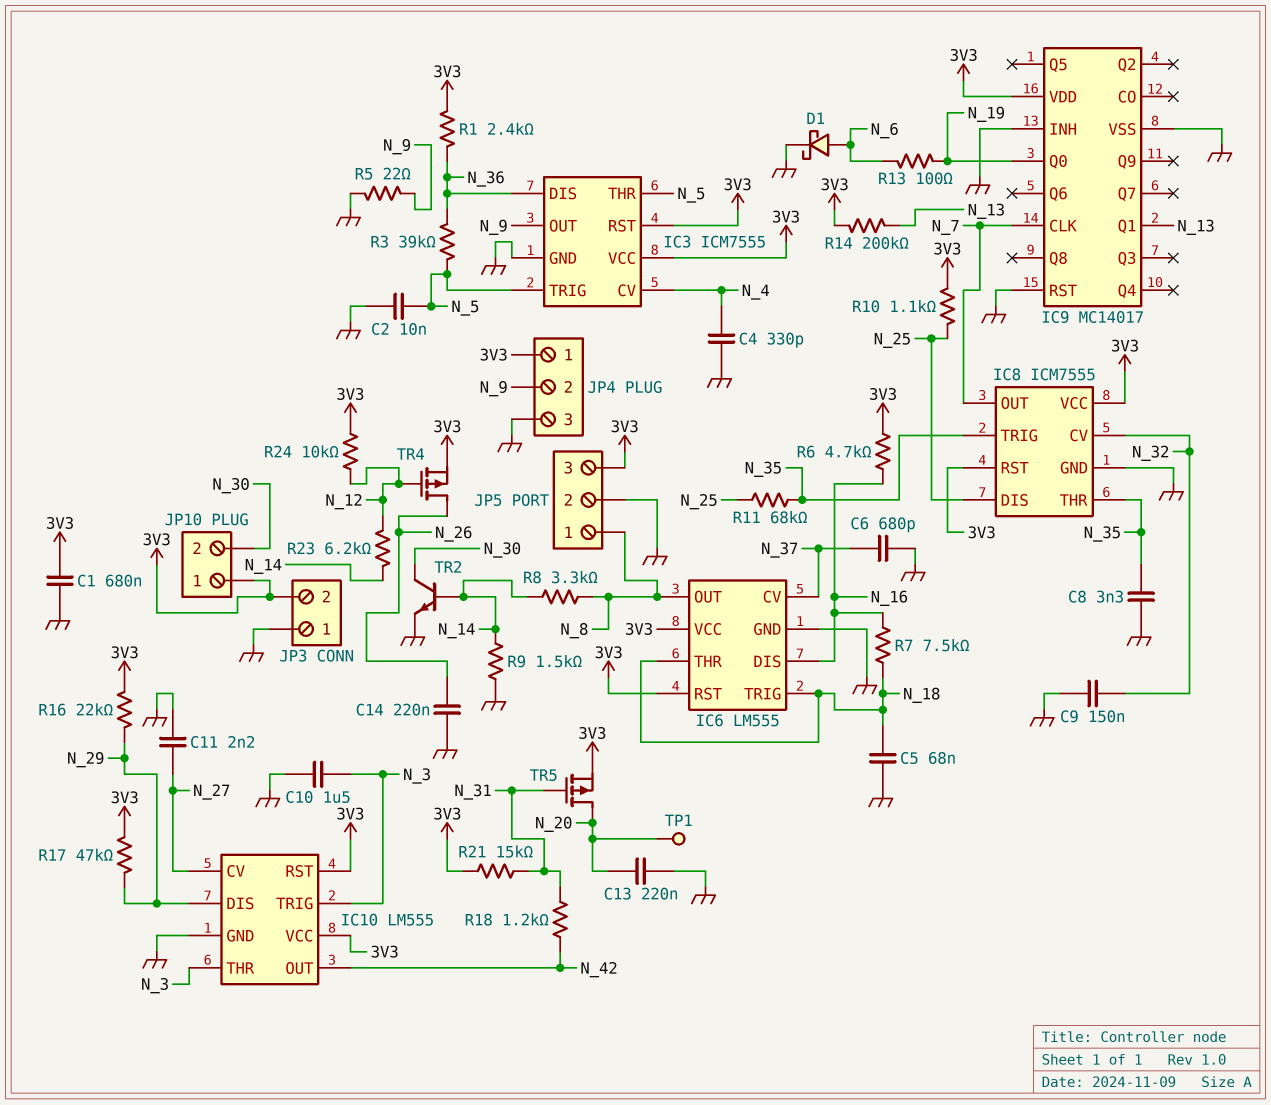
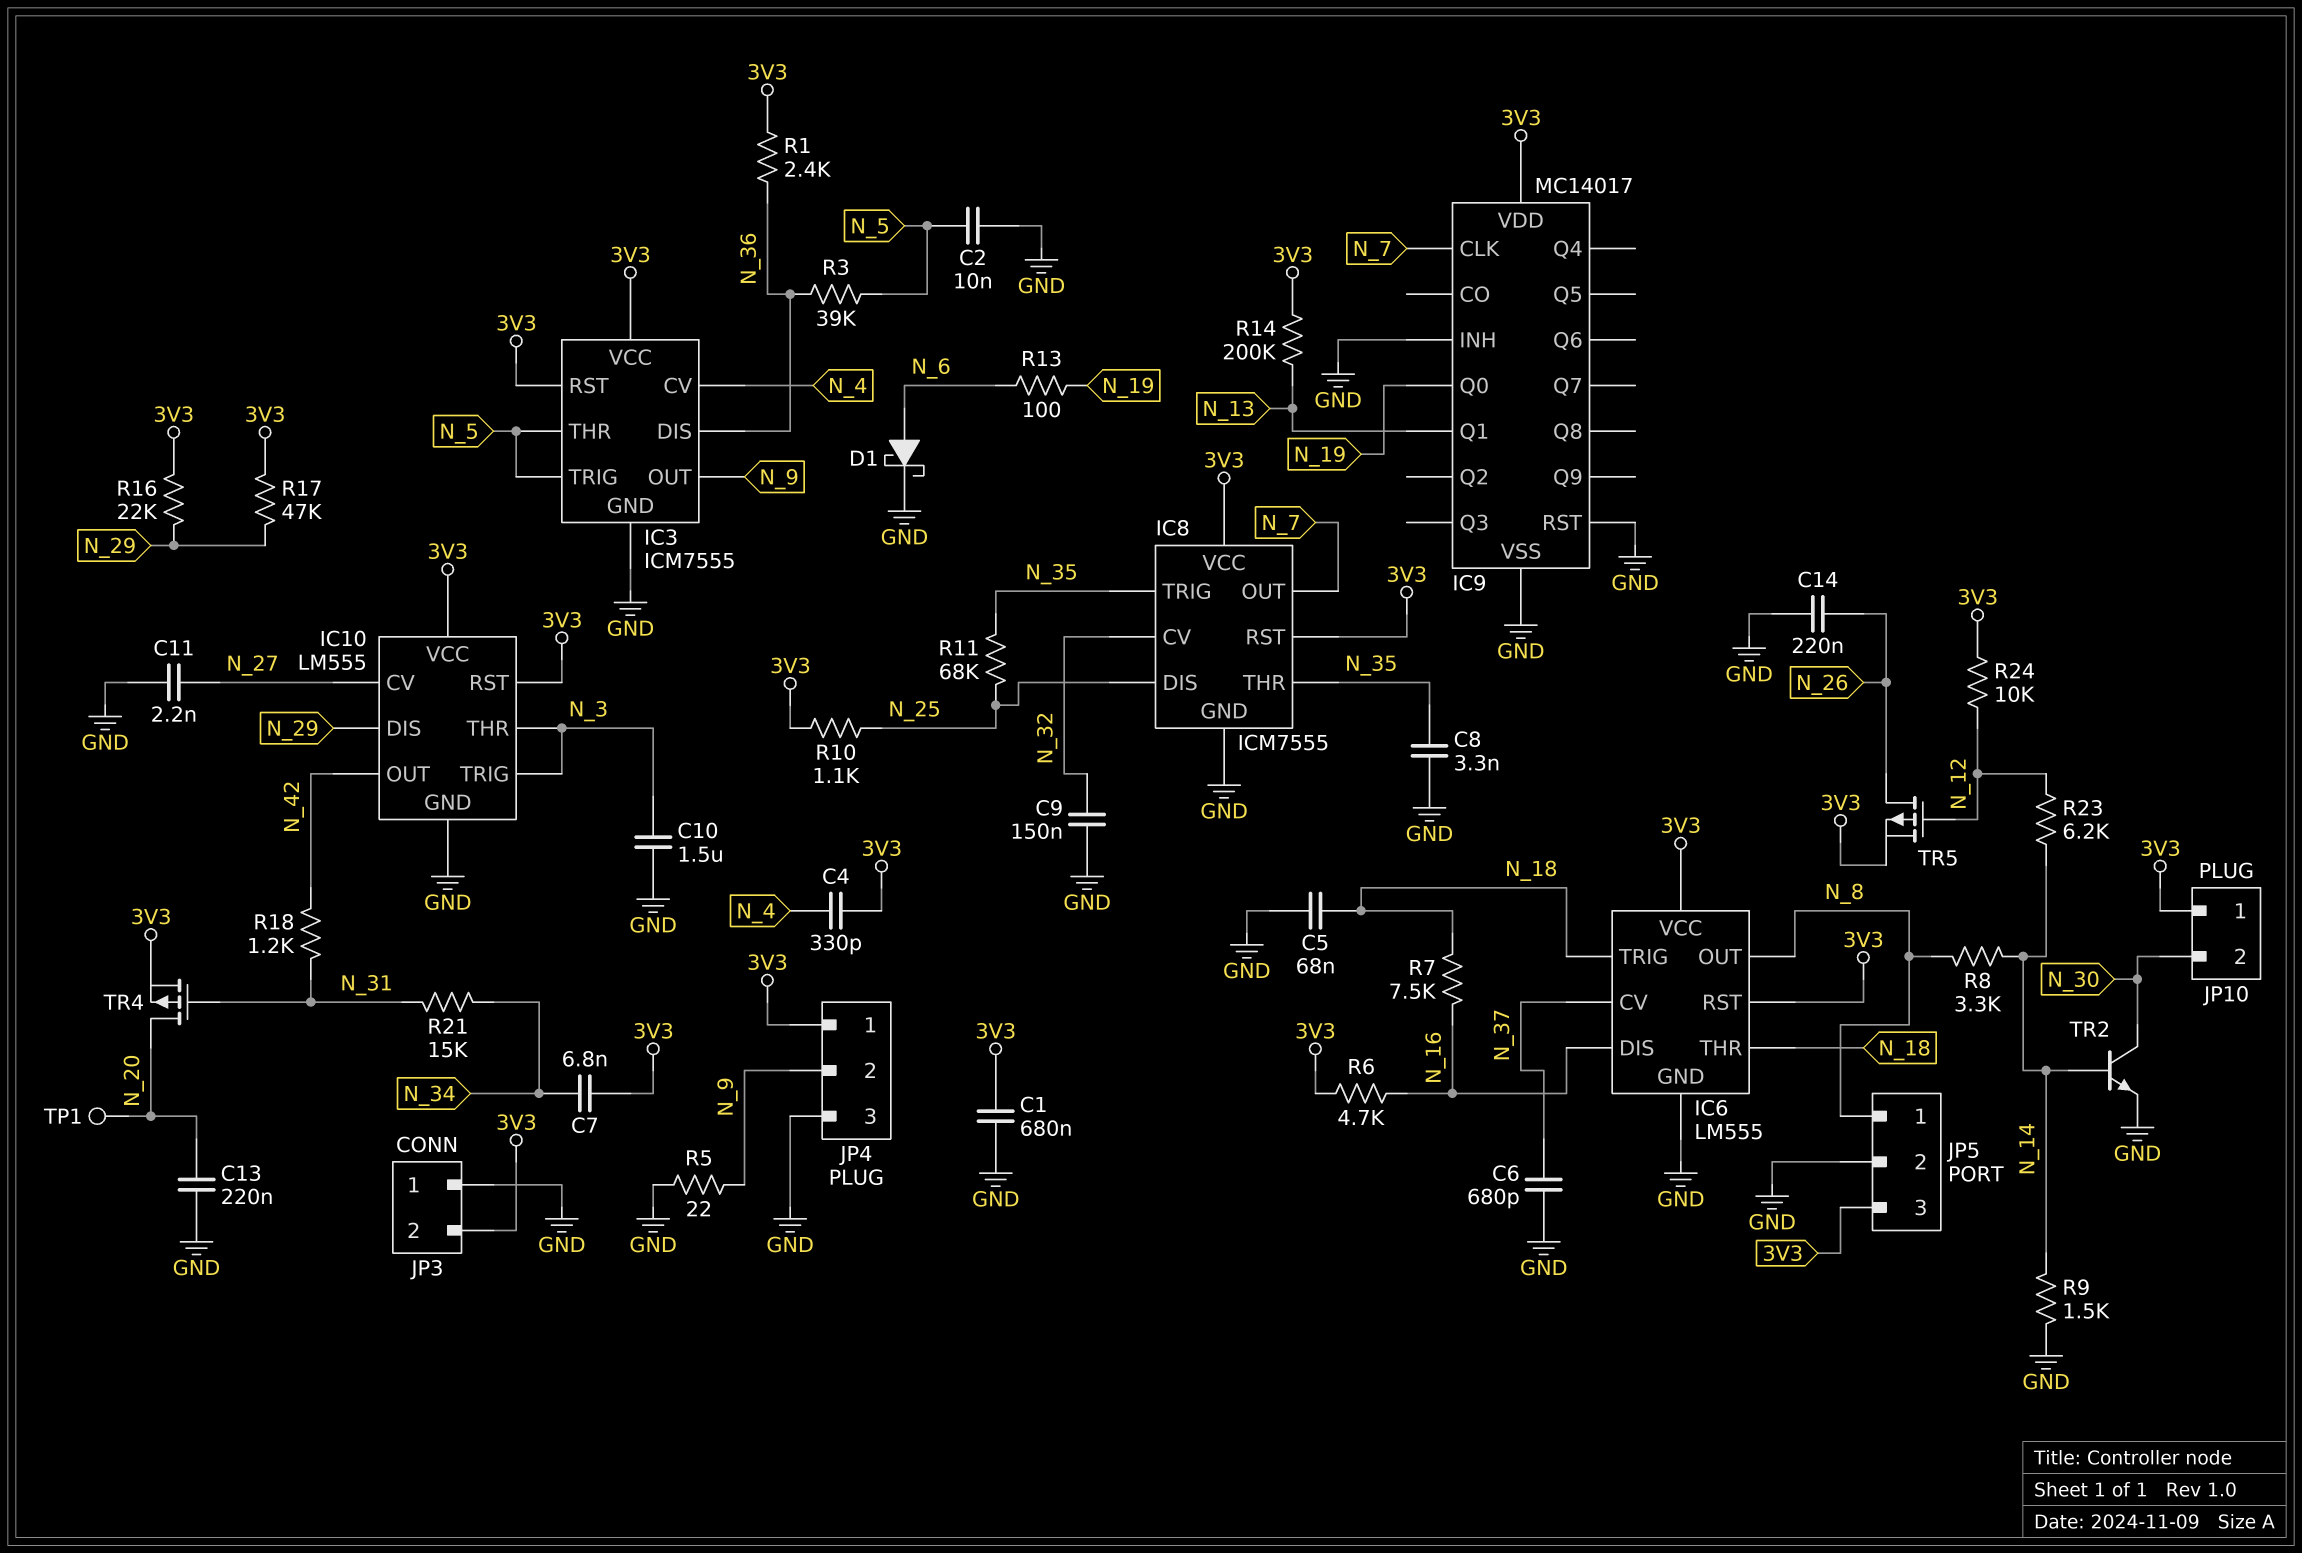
C4: 330pF (GND, N_4) -> 330pF (3V3, N_4)
C7: none -> 6.8nF (3V3, N_34)
R21: 15k (3V3, N_31) -> 15k (N_31, N_34)
TR4: PMOS (G N_12, D N_26, S 3V3) -> PMOS (G N_31, D N_20, S 3V3)
TR5: PMOS (G N_31, D N_20, S 3V3) -> PMOS (G N_12, D N_26, S 3V3)

